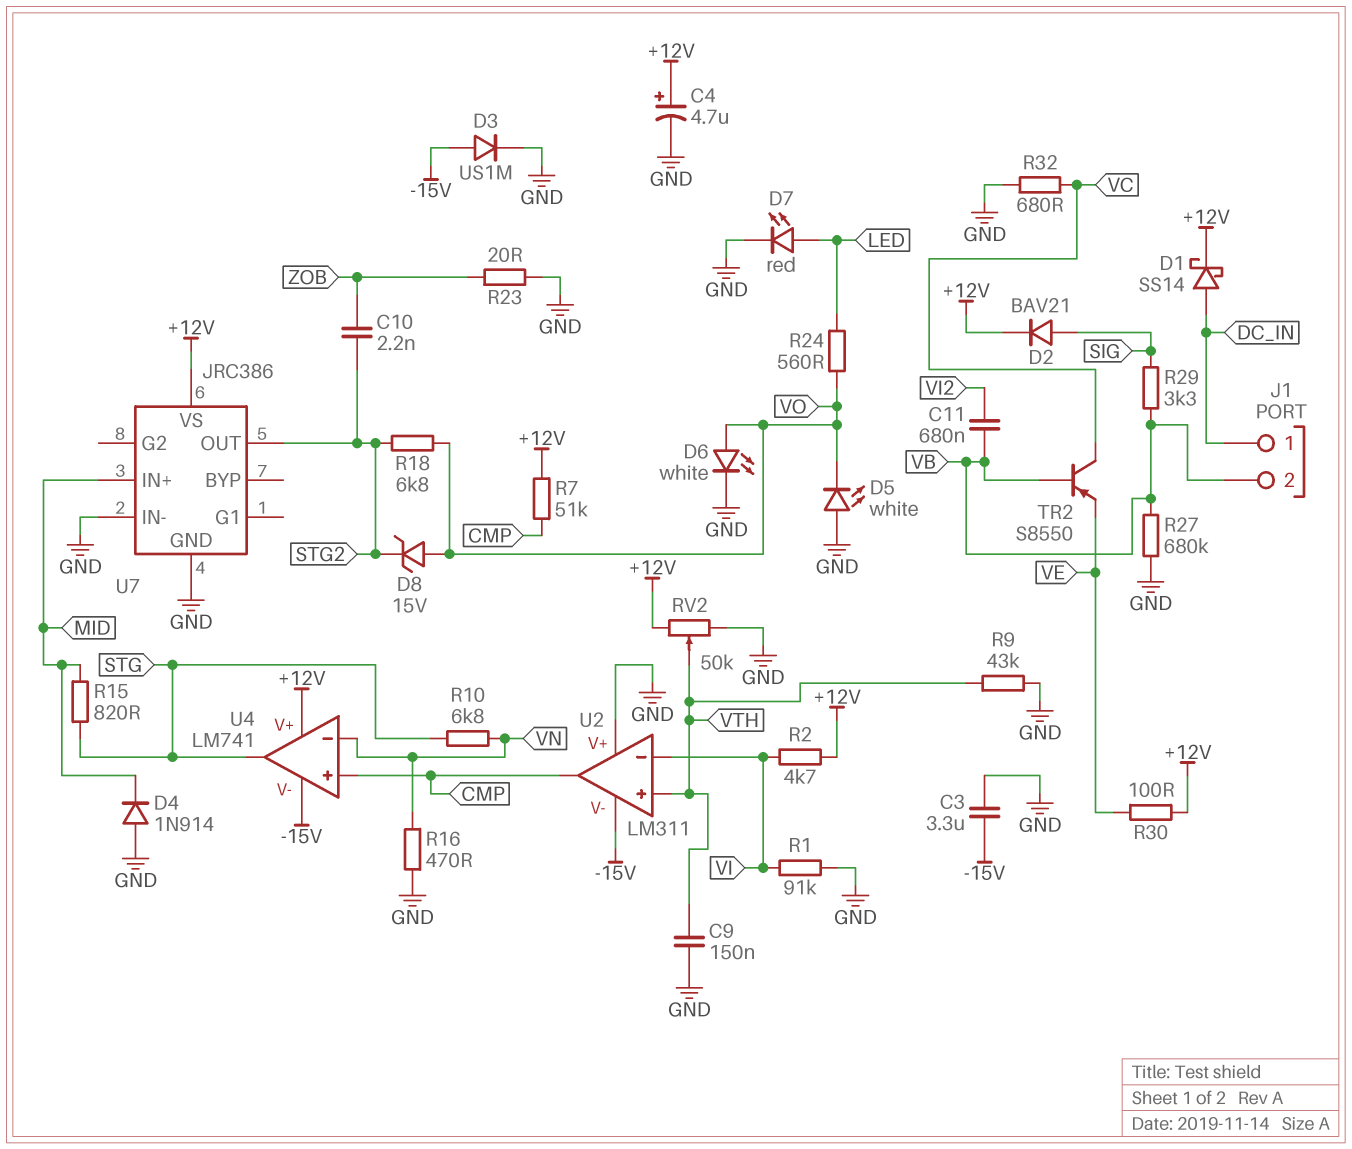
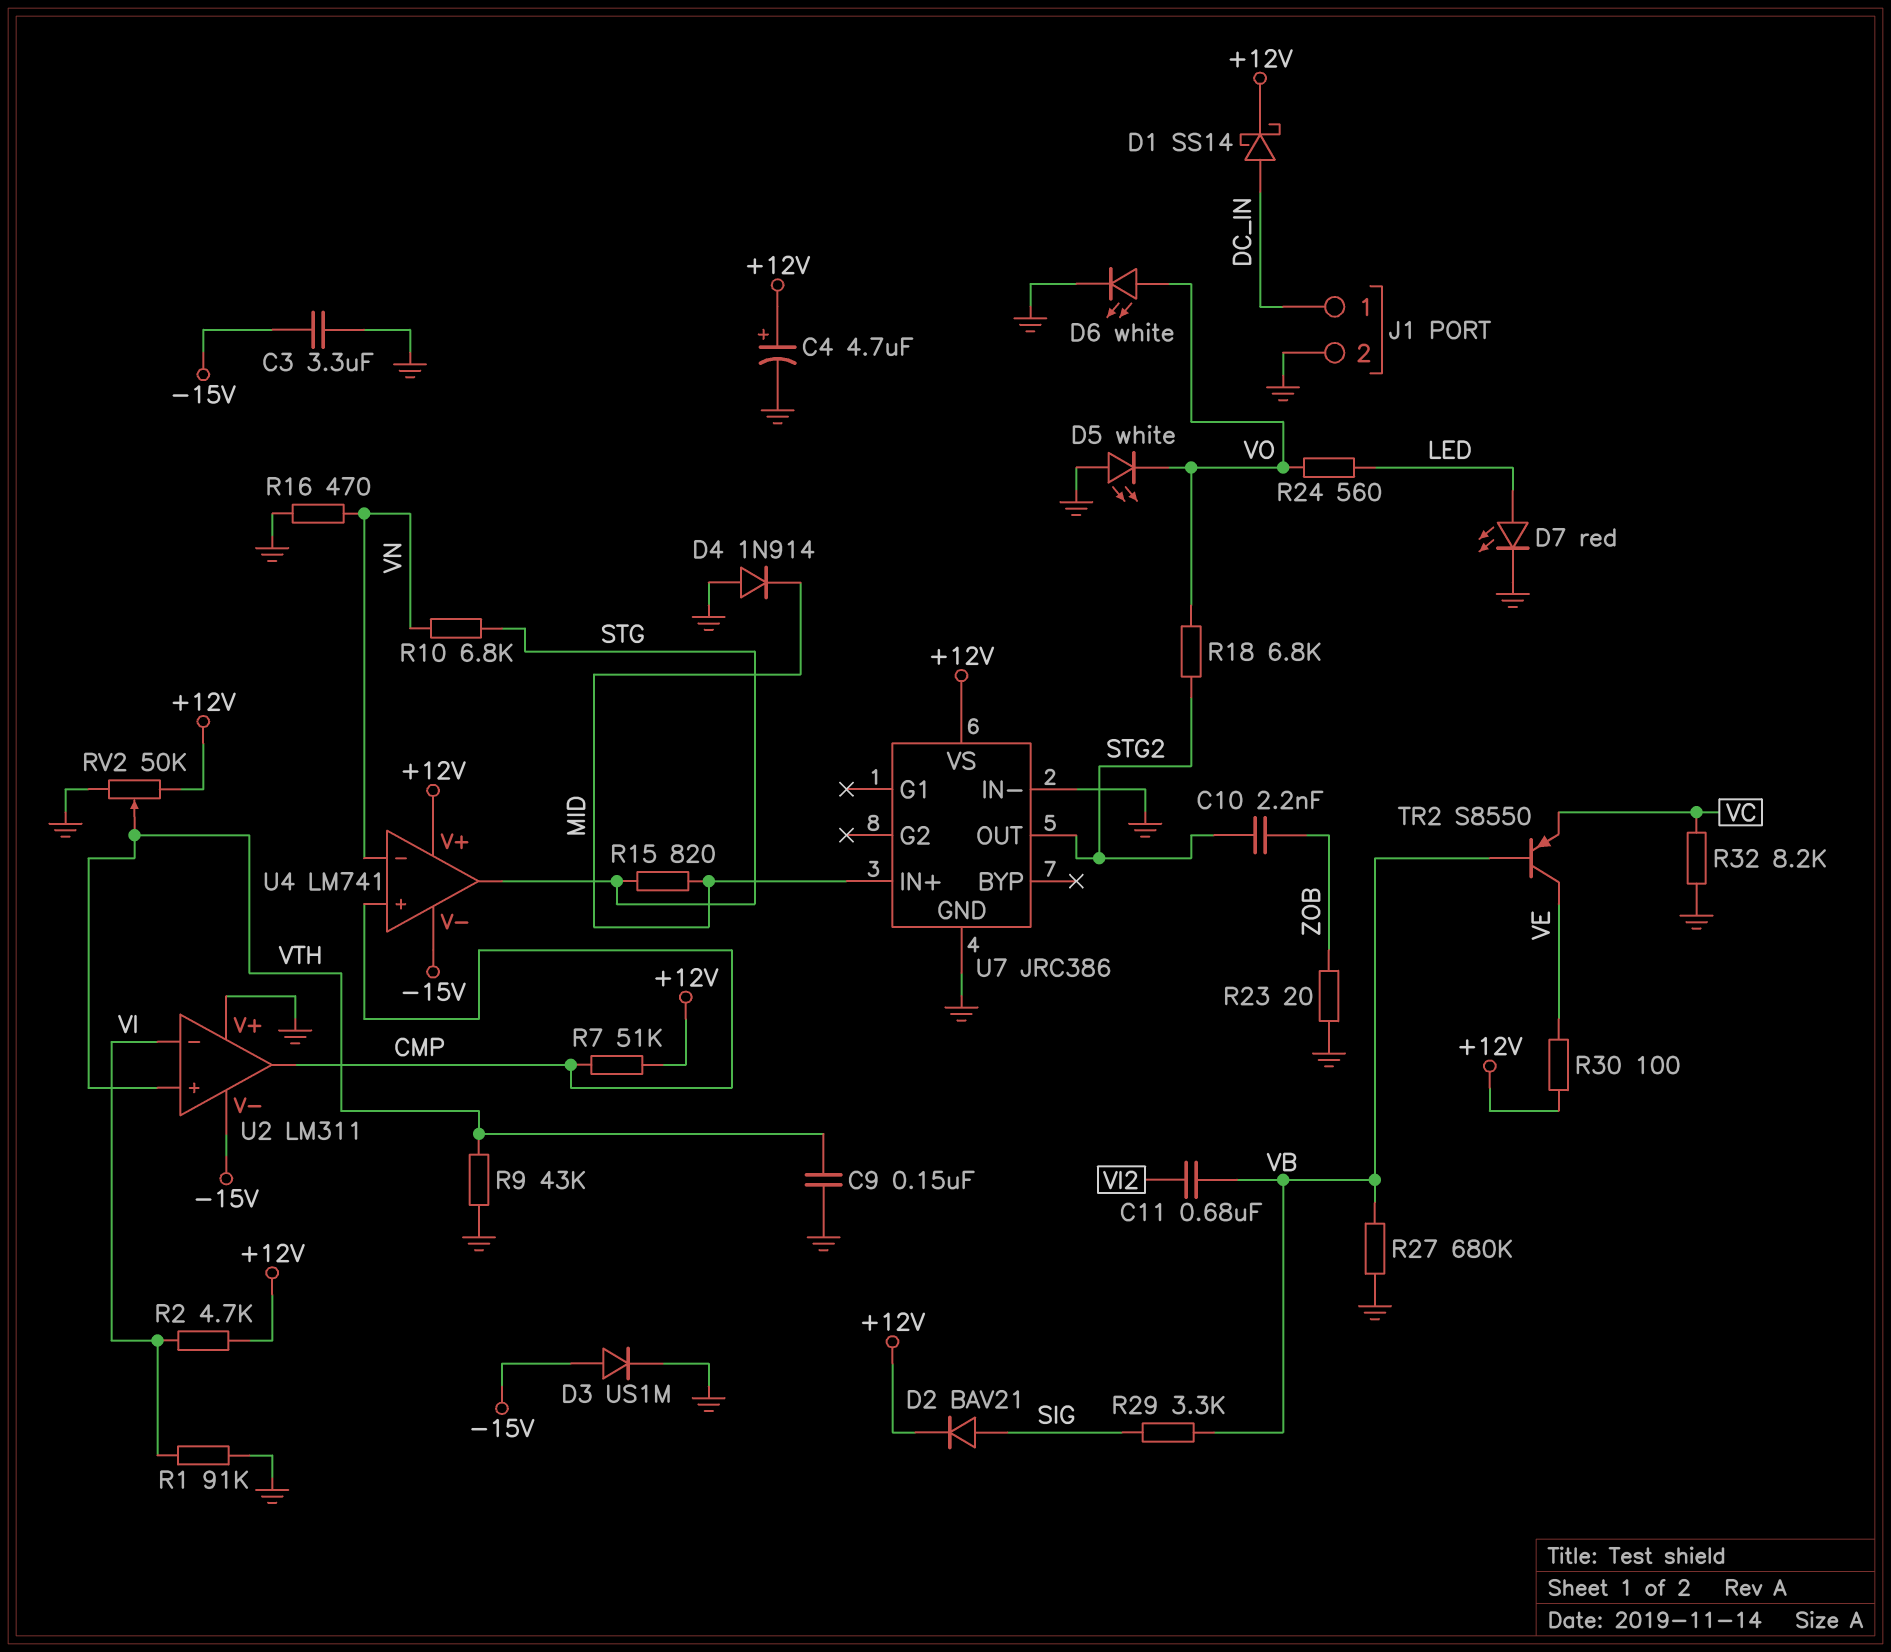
D8: zener 15V (A VO, K STG2) -> none
J1 pin 2: VB -> GND
R32: 680 (GND, VC) -> 8.2k (GND, VC)
TR2: PNP S8550 (B VB, C VC, E VE) -> PNP S8550 (B VB, C VE, E VC)

